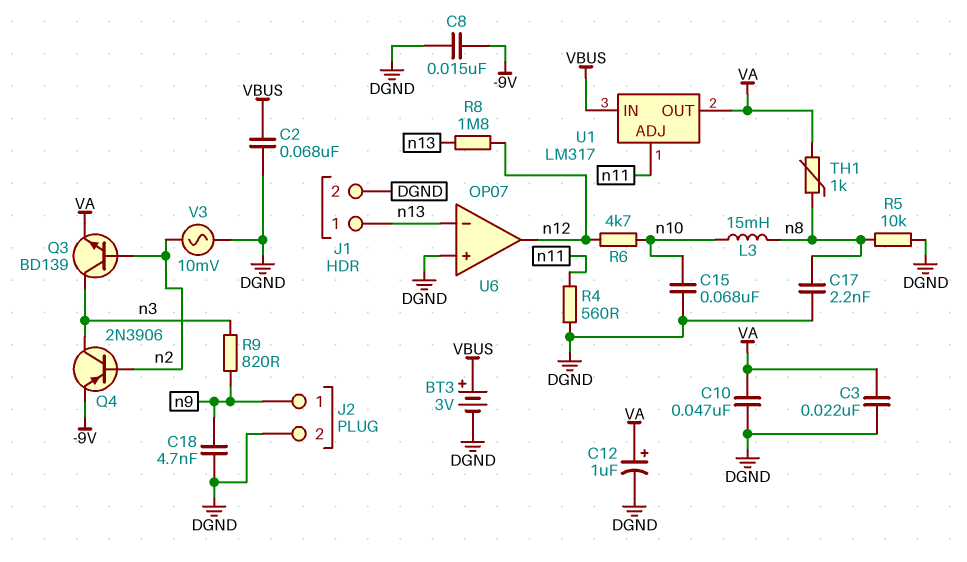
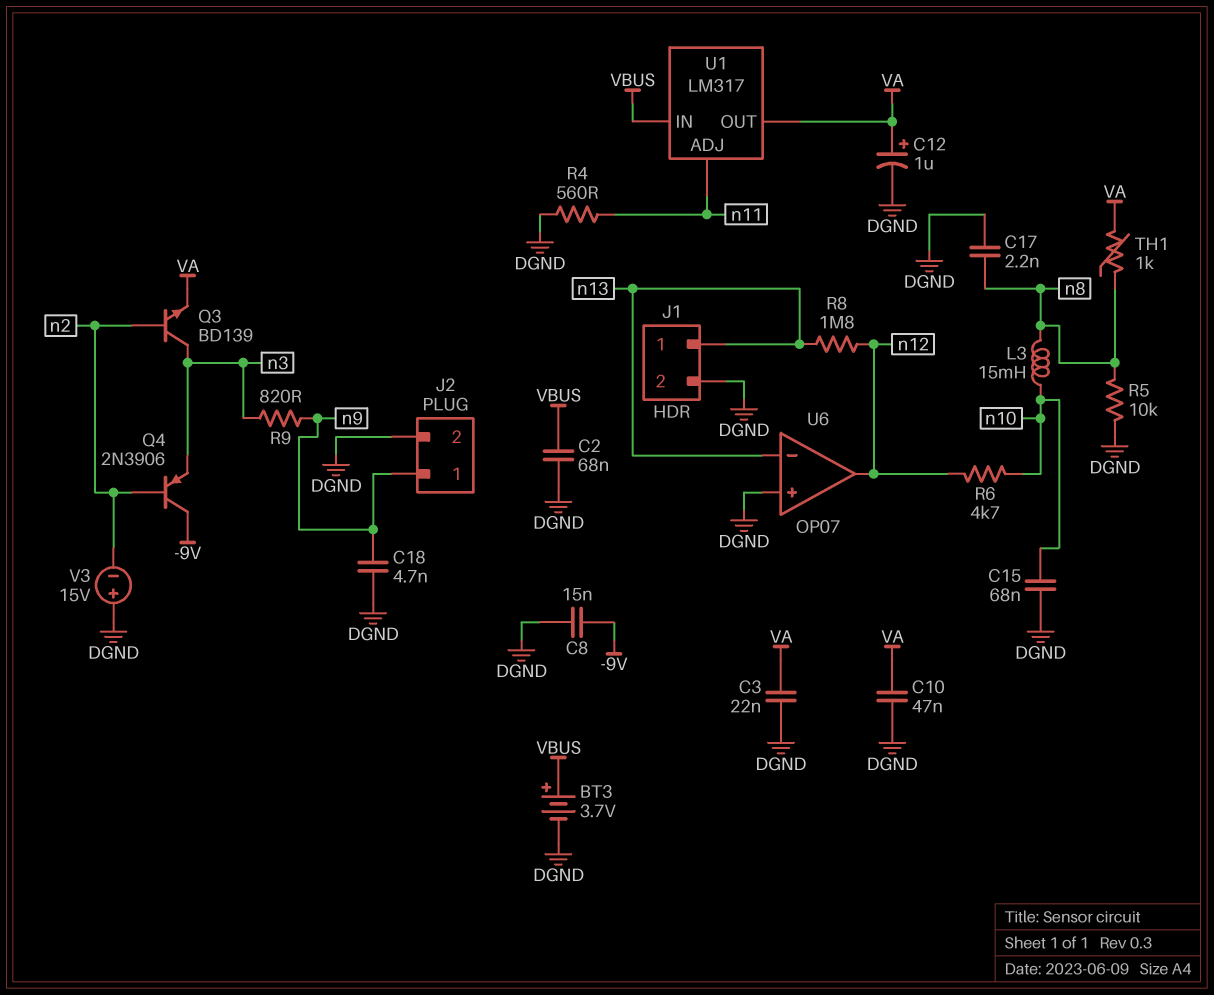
BT3: 3V (plus VBUS, minus DGND) -> 3.7V (plus VBUS, minus DGND)
Q4: PNP 2N3906 (B n2, C n3, E -9V) -> PNP 2N3906 (B n2, C -9V, E n3)
V3: AC 10mV (DGND, n2) -> 15V (plus DGND, minus n2)

